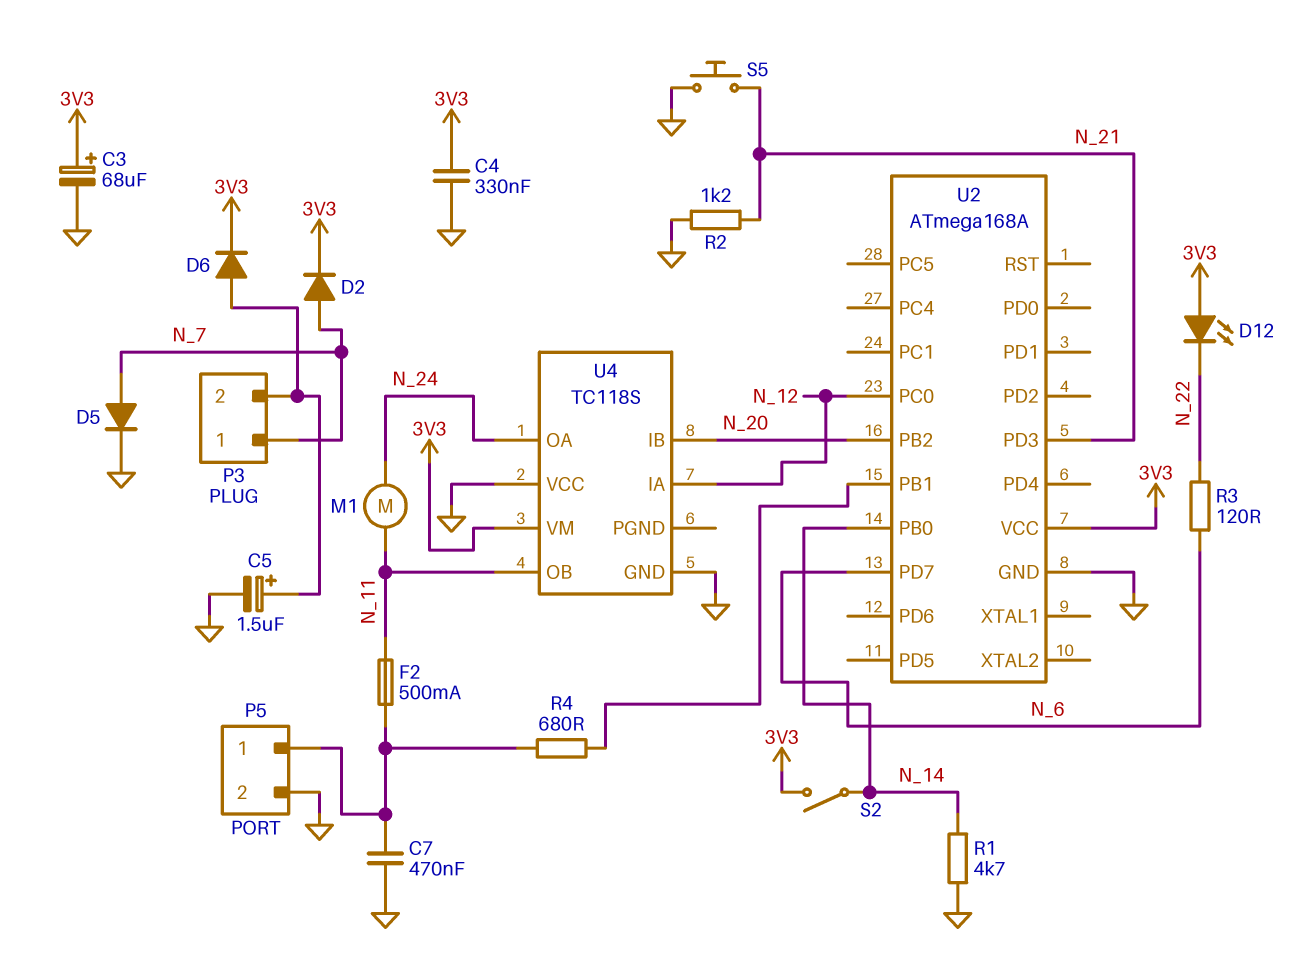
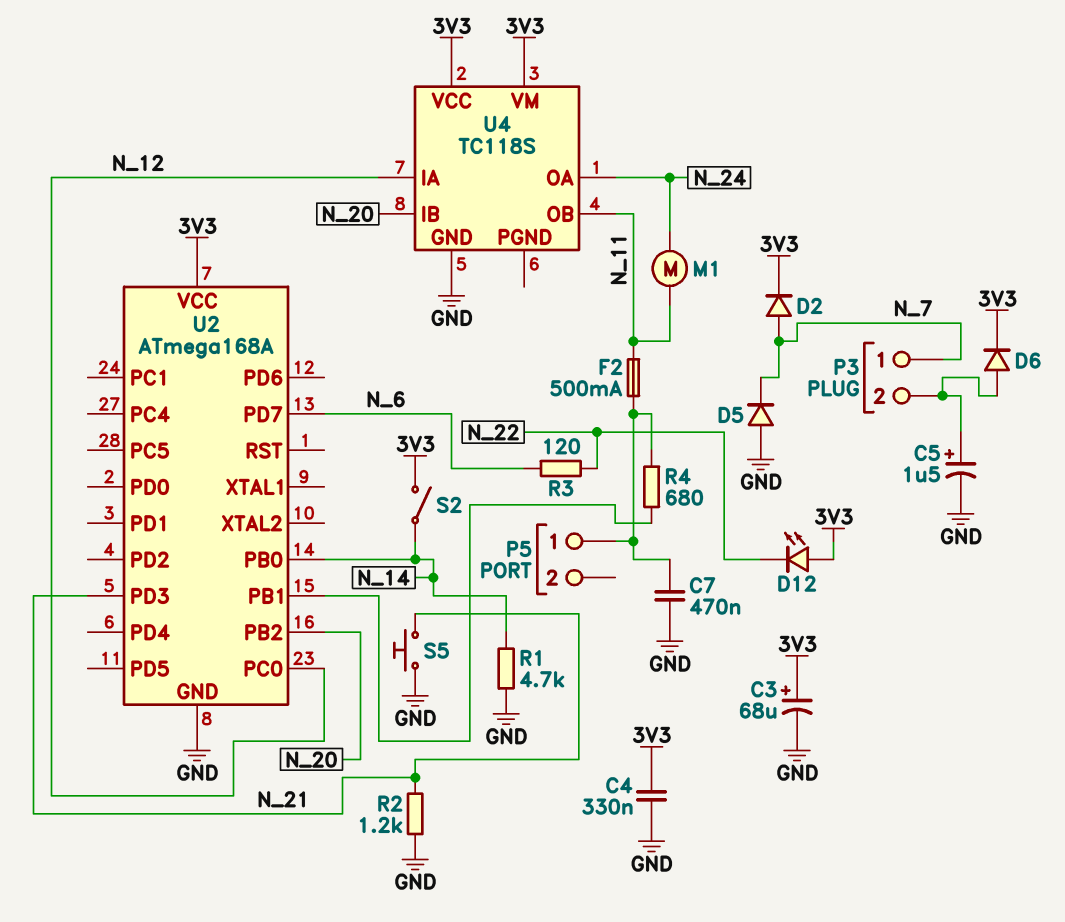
D5: diode (A N_7, K GND) -> diode (A GND, K N_7)
P5 pin 2: GND -> none
U4 pin VCC: GND -> 3V3

